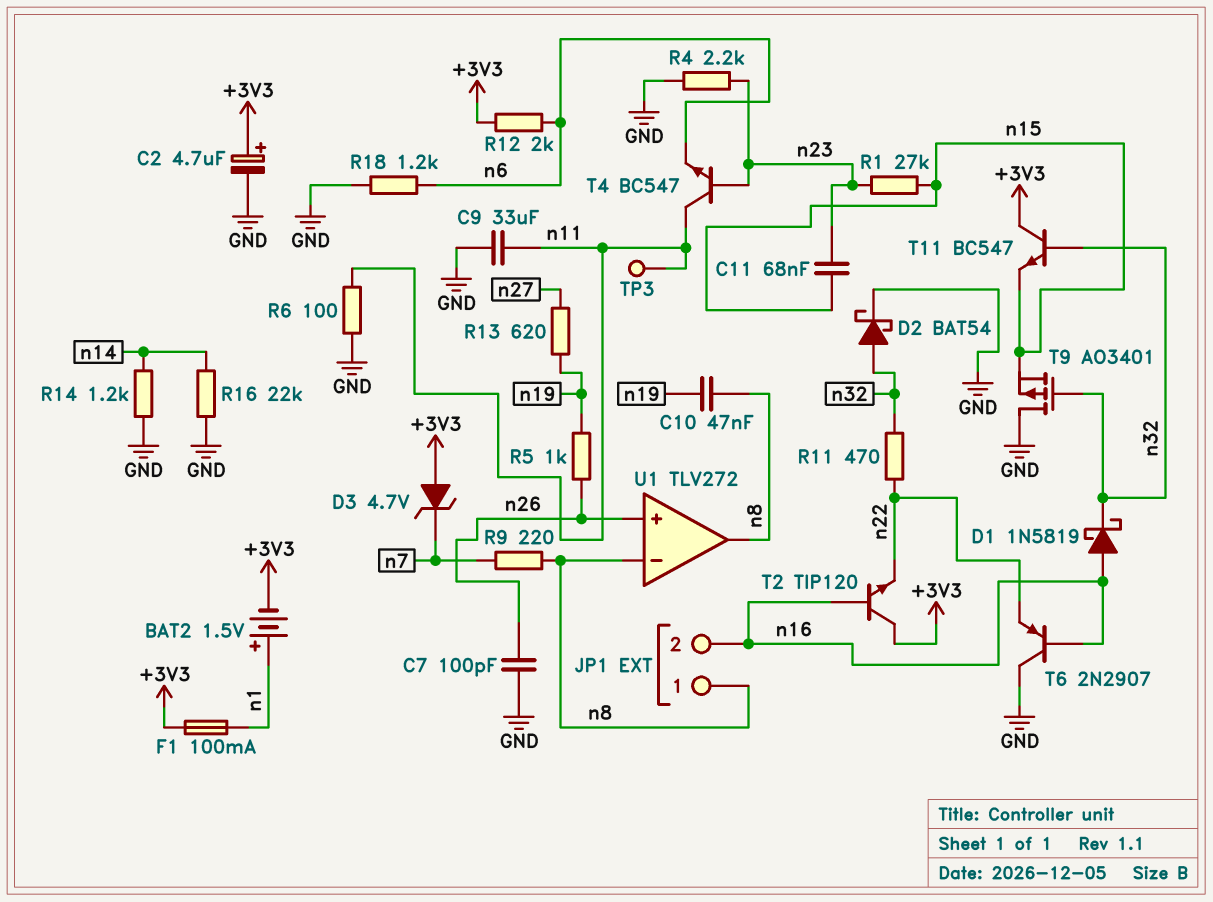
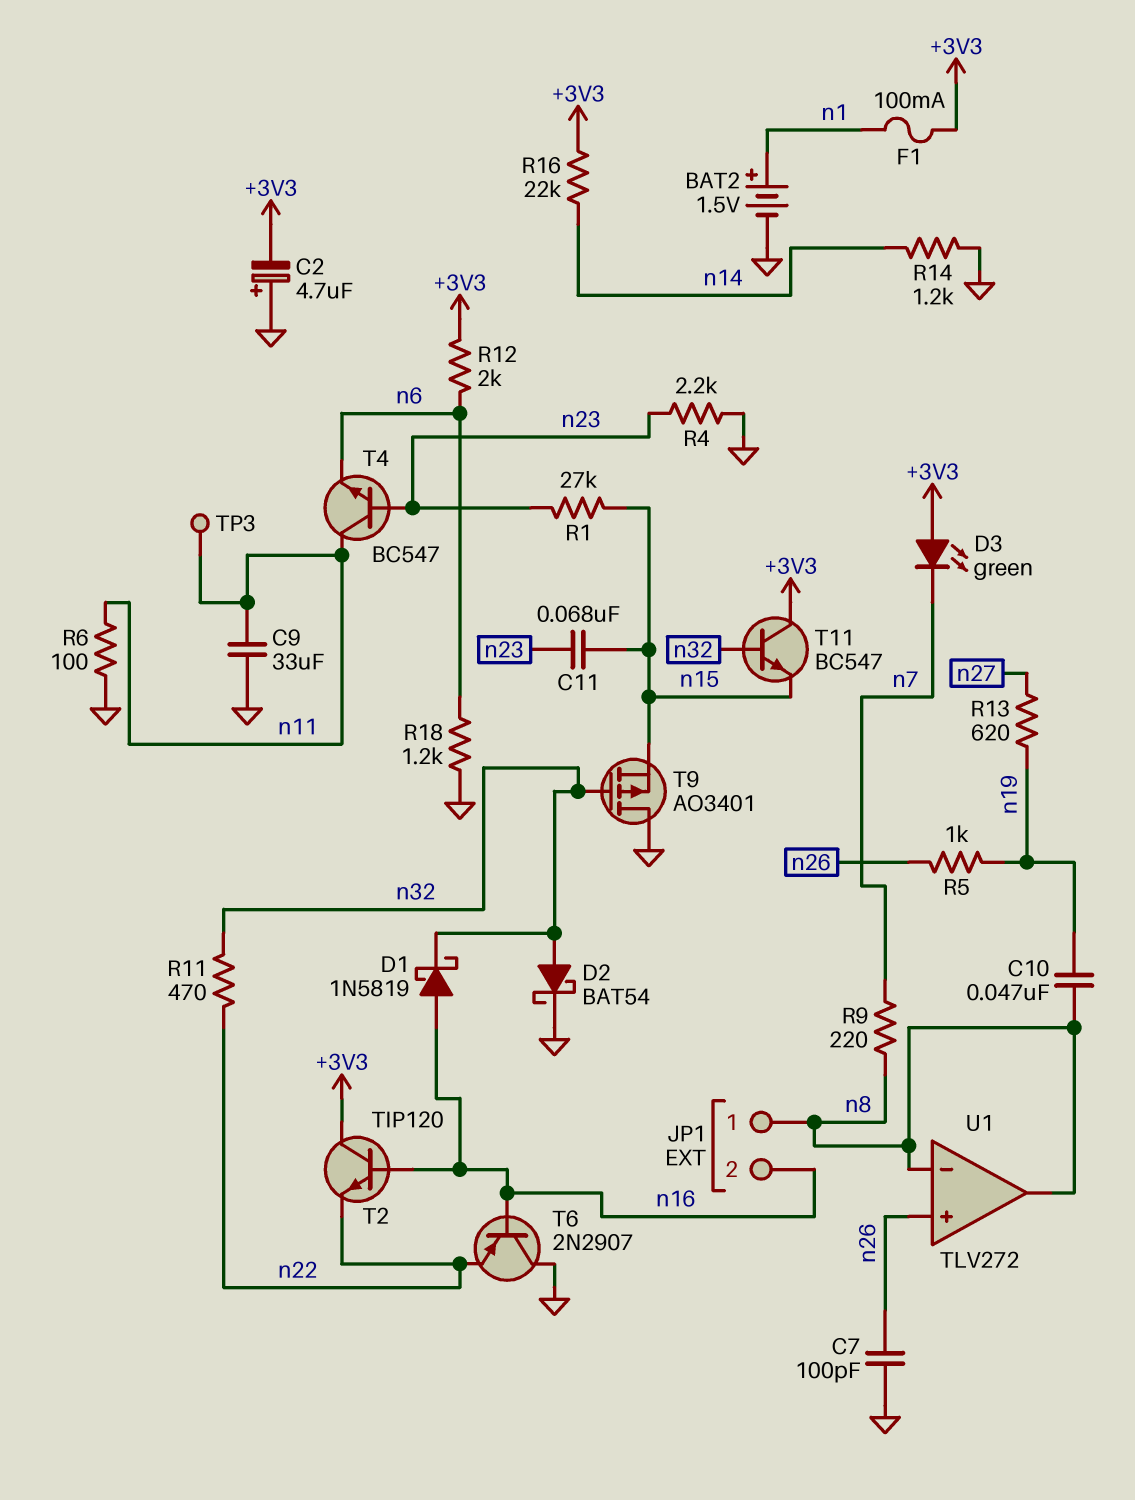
BAT2: 1.5V (plus n1, minus +3V3) -> 1.5V (plus n1, minus GND)
C2: 4.7uF (plus +3V3, minus GND) -> 4.7uF (plus GND, minus +3V3)
D3: zener 4.7V (A +3V3, K n7) -> LED green (A +3V3, K n7)
R16: 22k (GND, n14) -> 22k (+3V3, n14)

